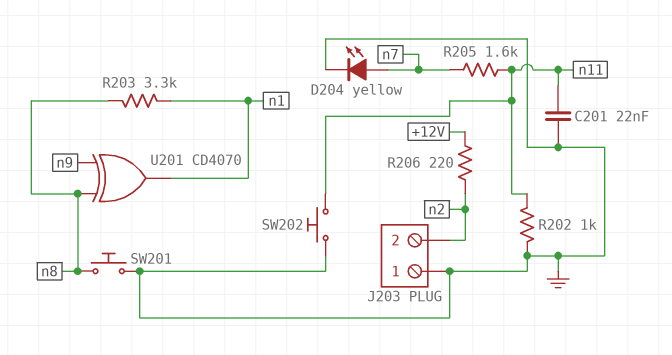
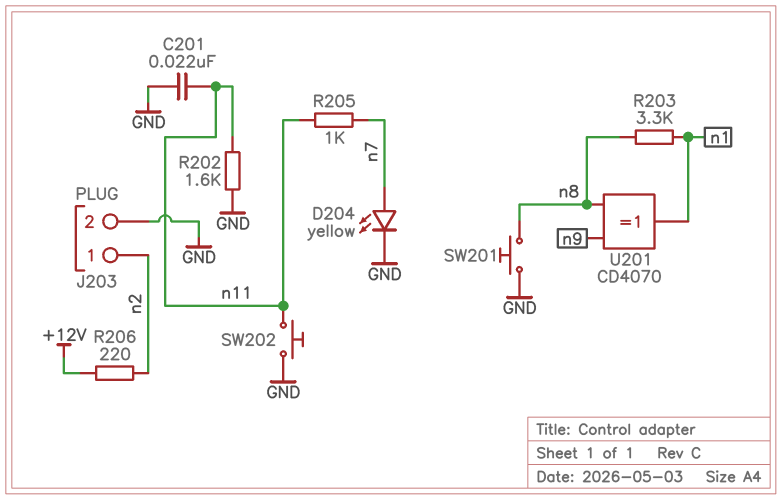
J203 pin 1: GND -> n2
J203 pin 2: n2 -> GND
R202: 1k (GND, n11) -> 1.6k (GND, n11)
R205: 1.6k (n7, n11) -> 1k (n7, n11)

